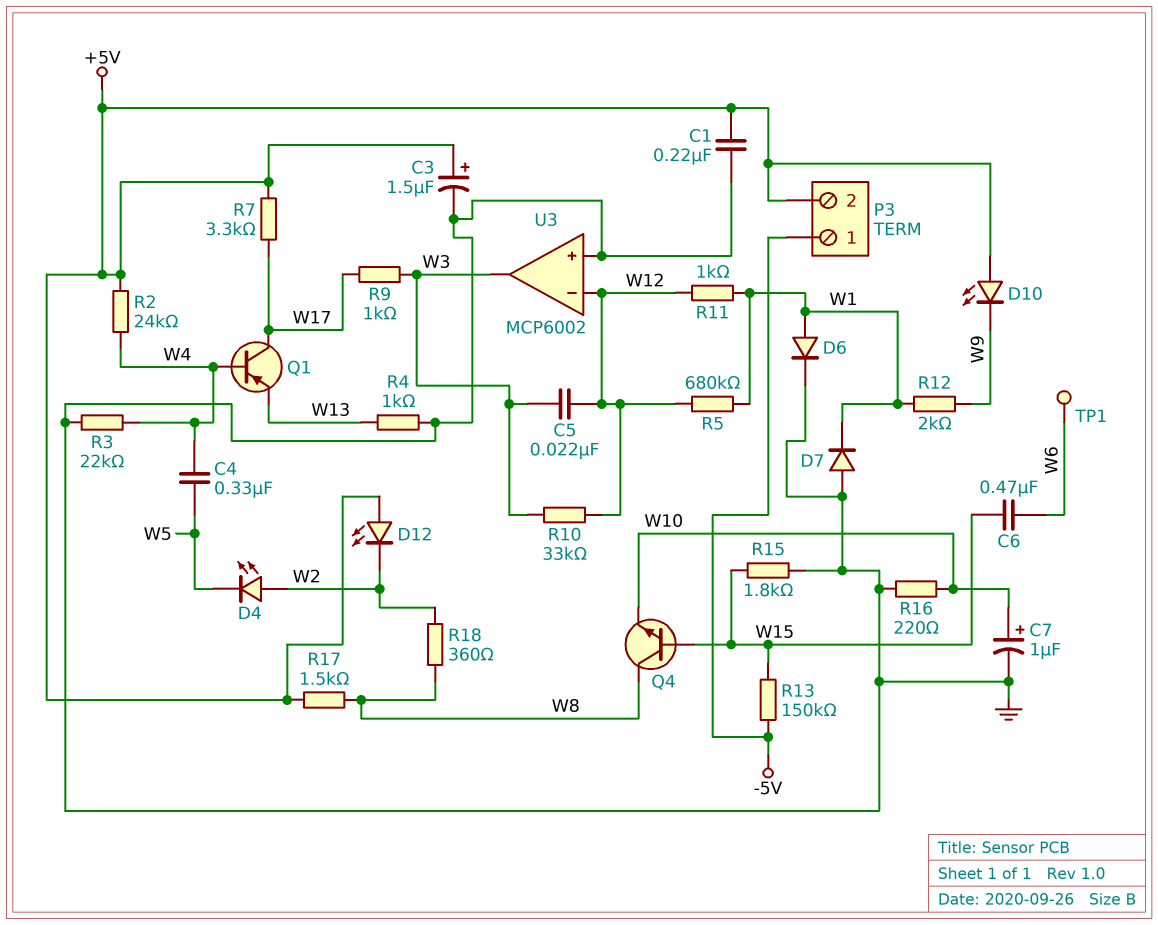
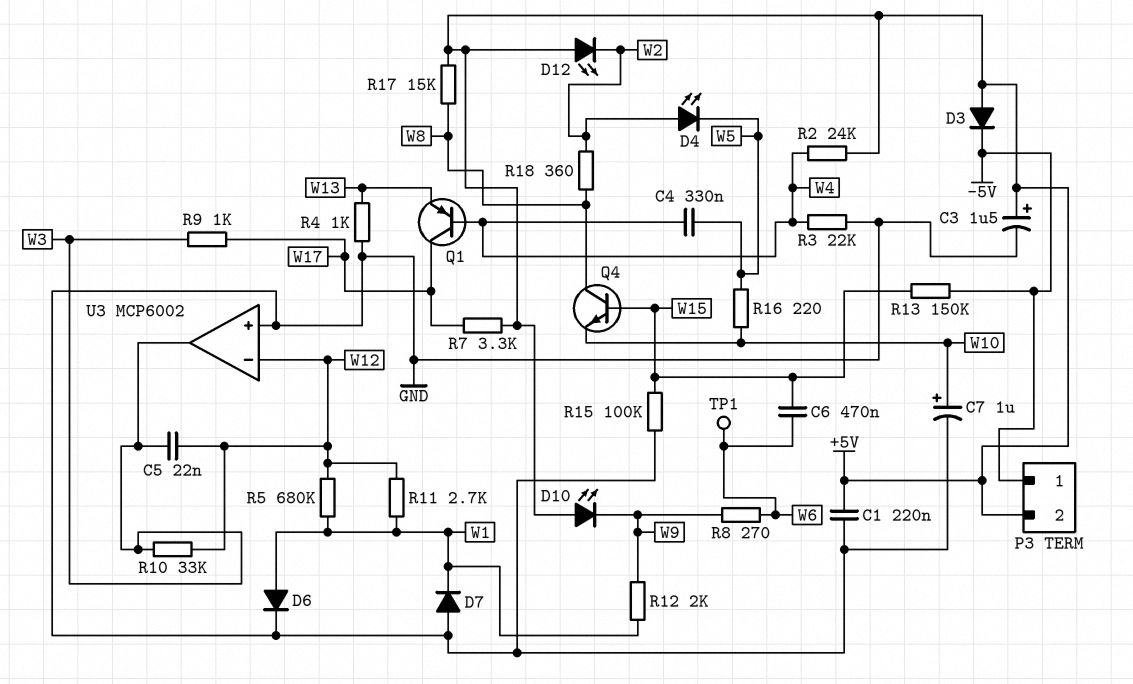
D3: none -> diode (A +5V, K -5V)
R8: none -> 270 (W6, W9)
R11: 1k (W1, W12) -> 2.7k (W1, W12)
R15: 1.8k (GND, W15) -> 100k (GND, W15)
R16: 220 (GND, W10) -> 220 (W5, W10)
R17: 1.5k (+5V, W8) -> 15k (+5V, W8)

